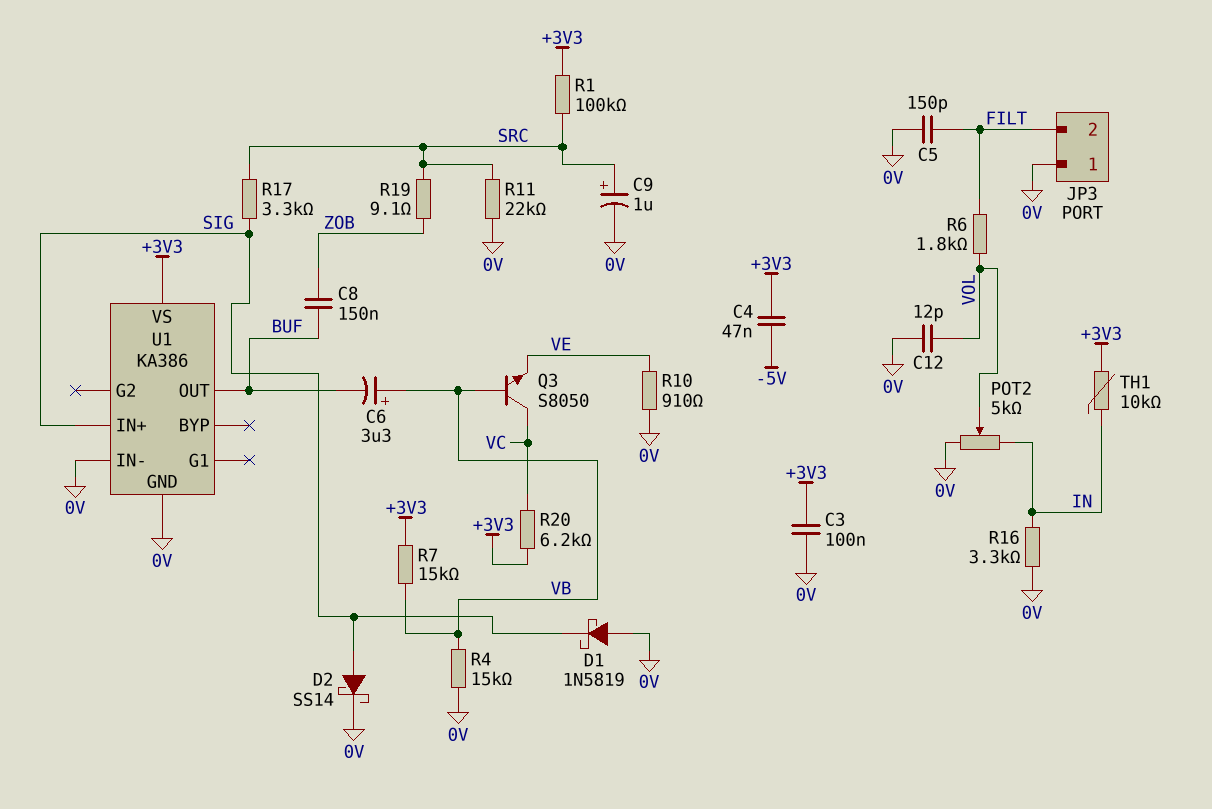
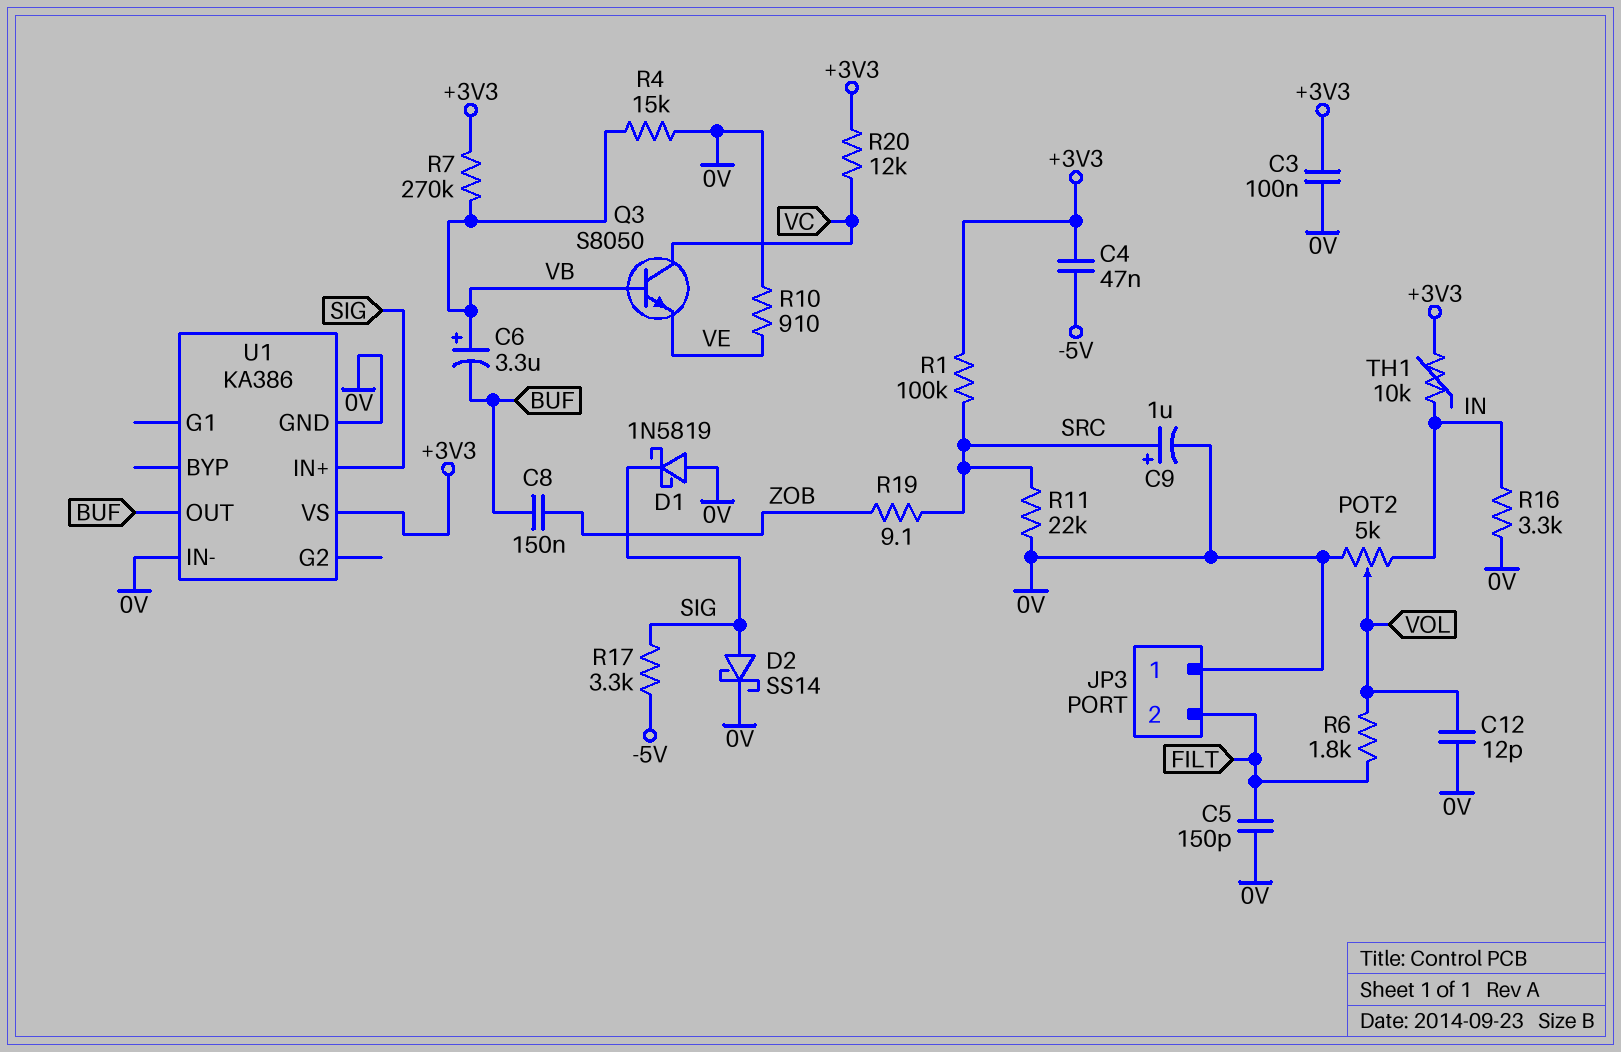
R7: 15k (+3V3, VB) -> 270k (+3V3, VB)
R17: 3.3k (SIG, SRC) -> 3.3k (-5V, SIG)
R20: 6.2k (+3V3, VC) -> 12k (+3V3, VC)

